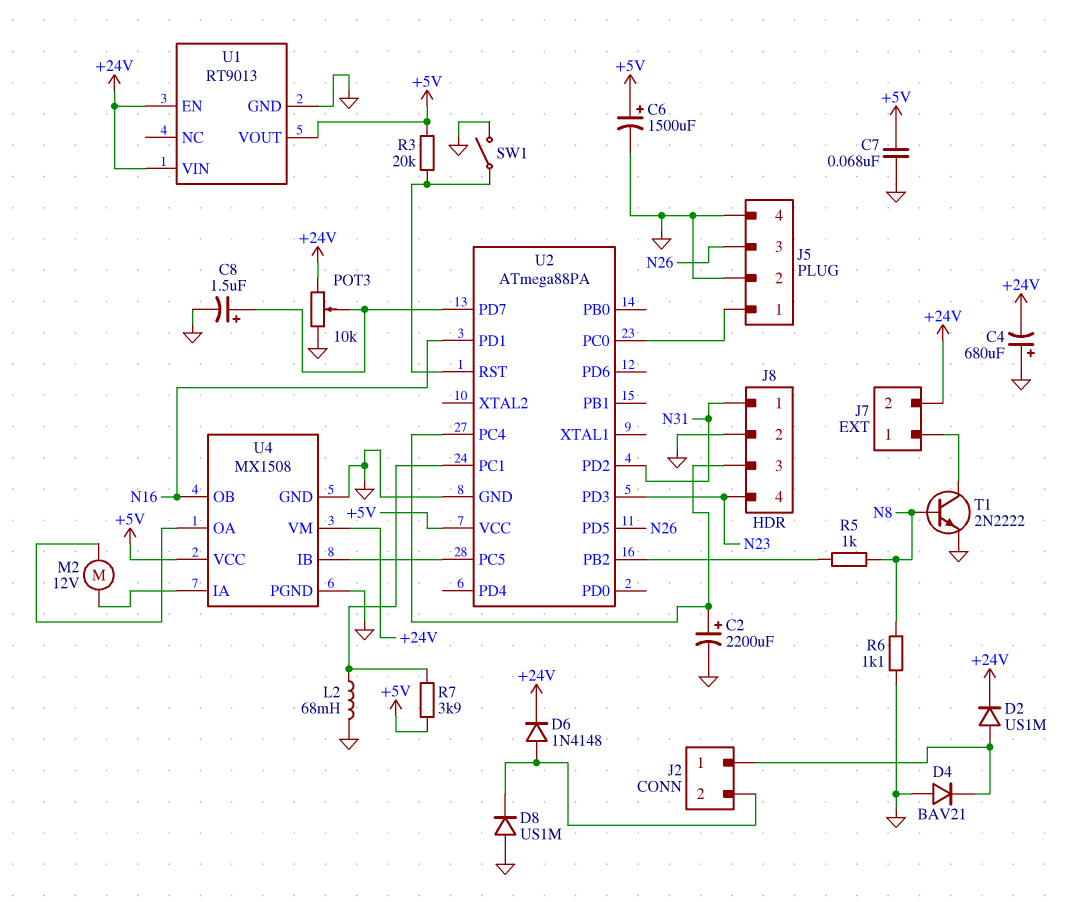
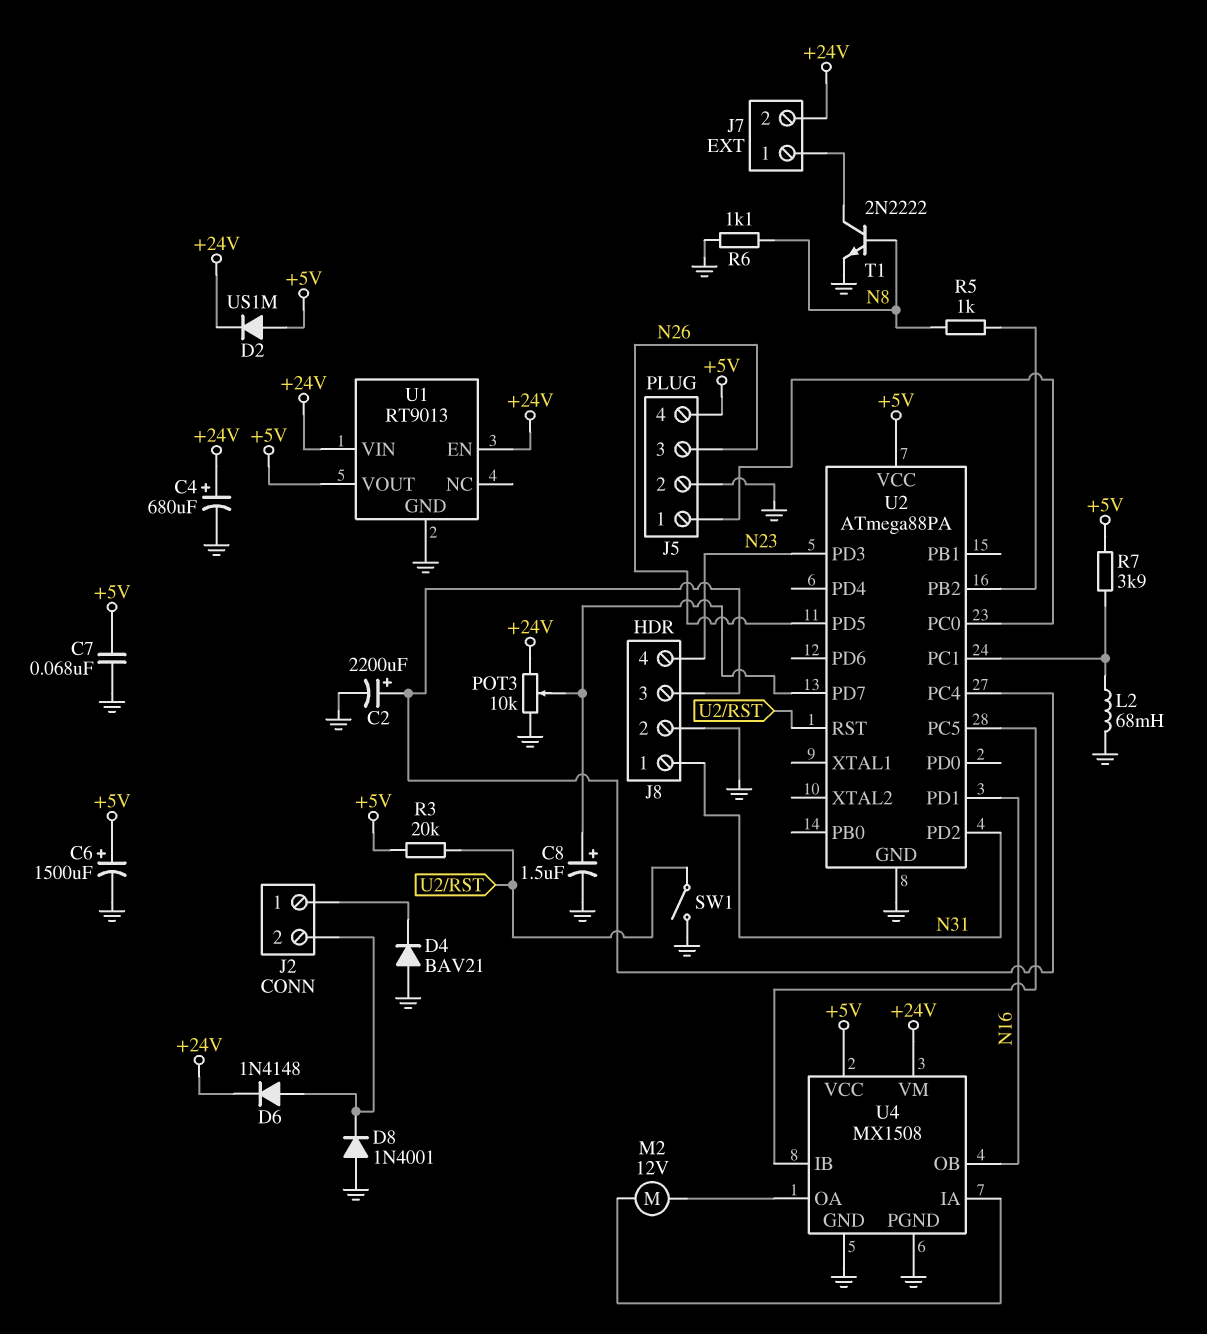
C4: 680uF (plus GND, minus +24V) -> 680uF (plus +24V, minus GND)
D2: diode US1M (A J2/1, K +24V) -> diode US1M (A +5V, K +24V)
D8: diode US1M (A GND, K J2/2) -> diode 1N4001 (A GND, K J2/2)
J5 pin 4: GND -> +5V

